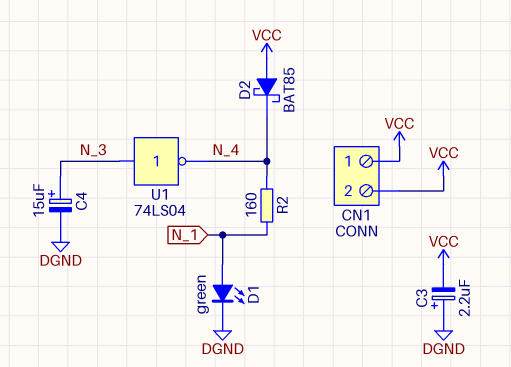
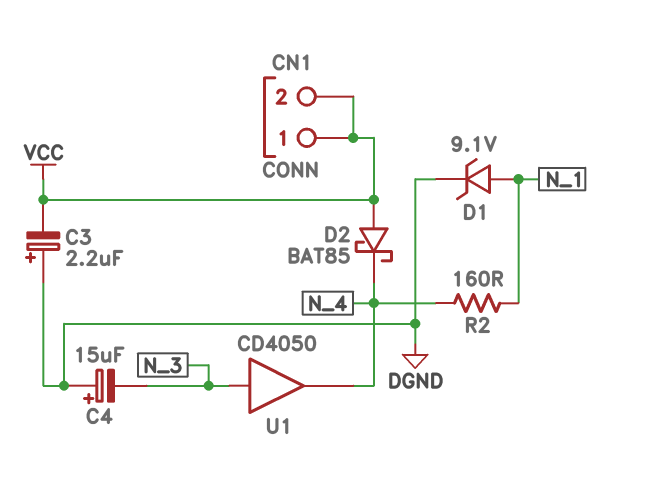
C4: 15uF (plus N_3, minus DGND) -> 15uF (plus DGND, minus N_3)
D1: LED green (A N_1, K DGND) -> zener 9.1V (A N_1, K DGND)
U1: NOT 74LS04 (in N_3, out N_4) -> buffer CD4050 (in N_3, out N_4)

